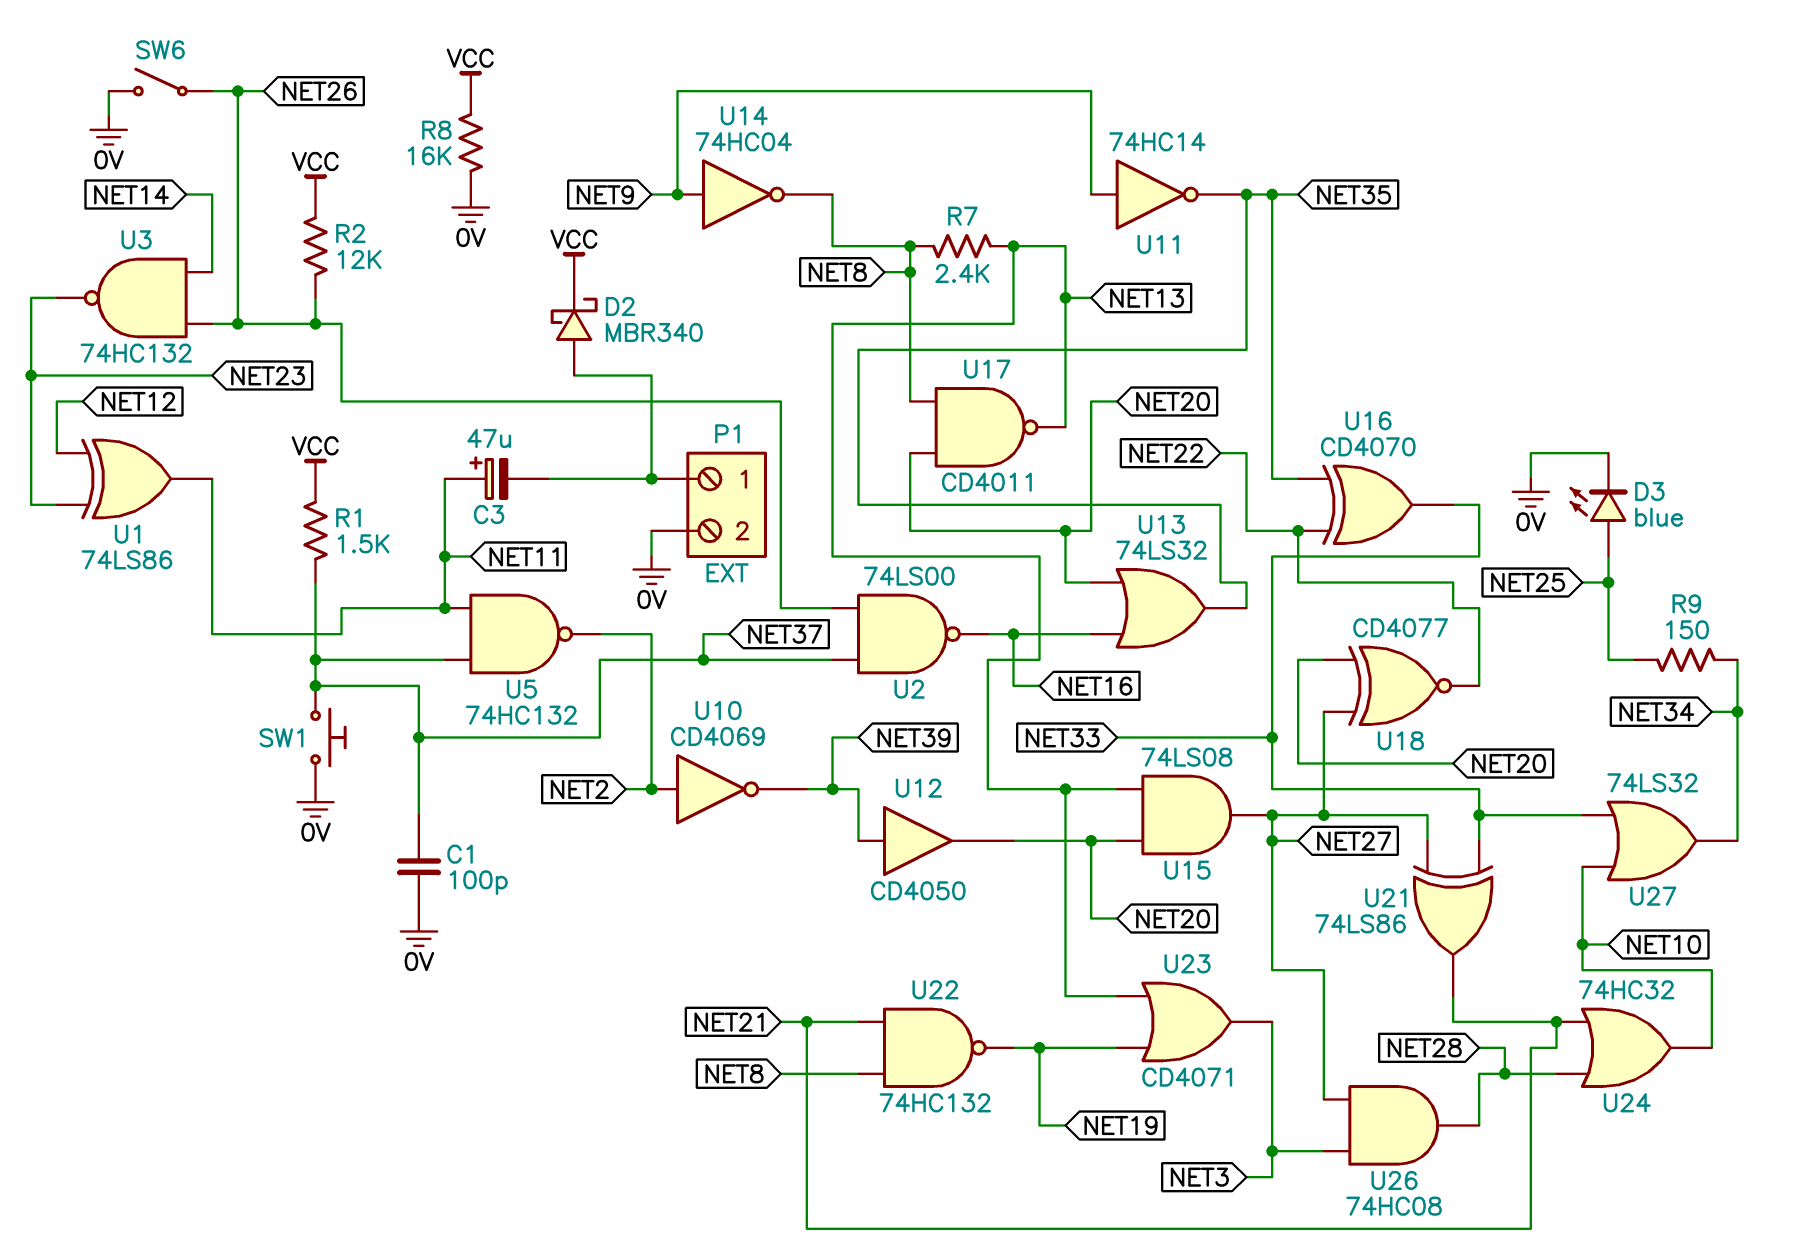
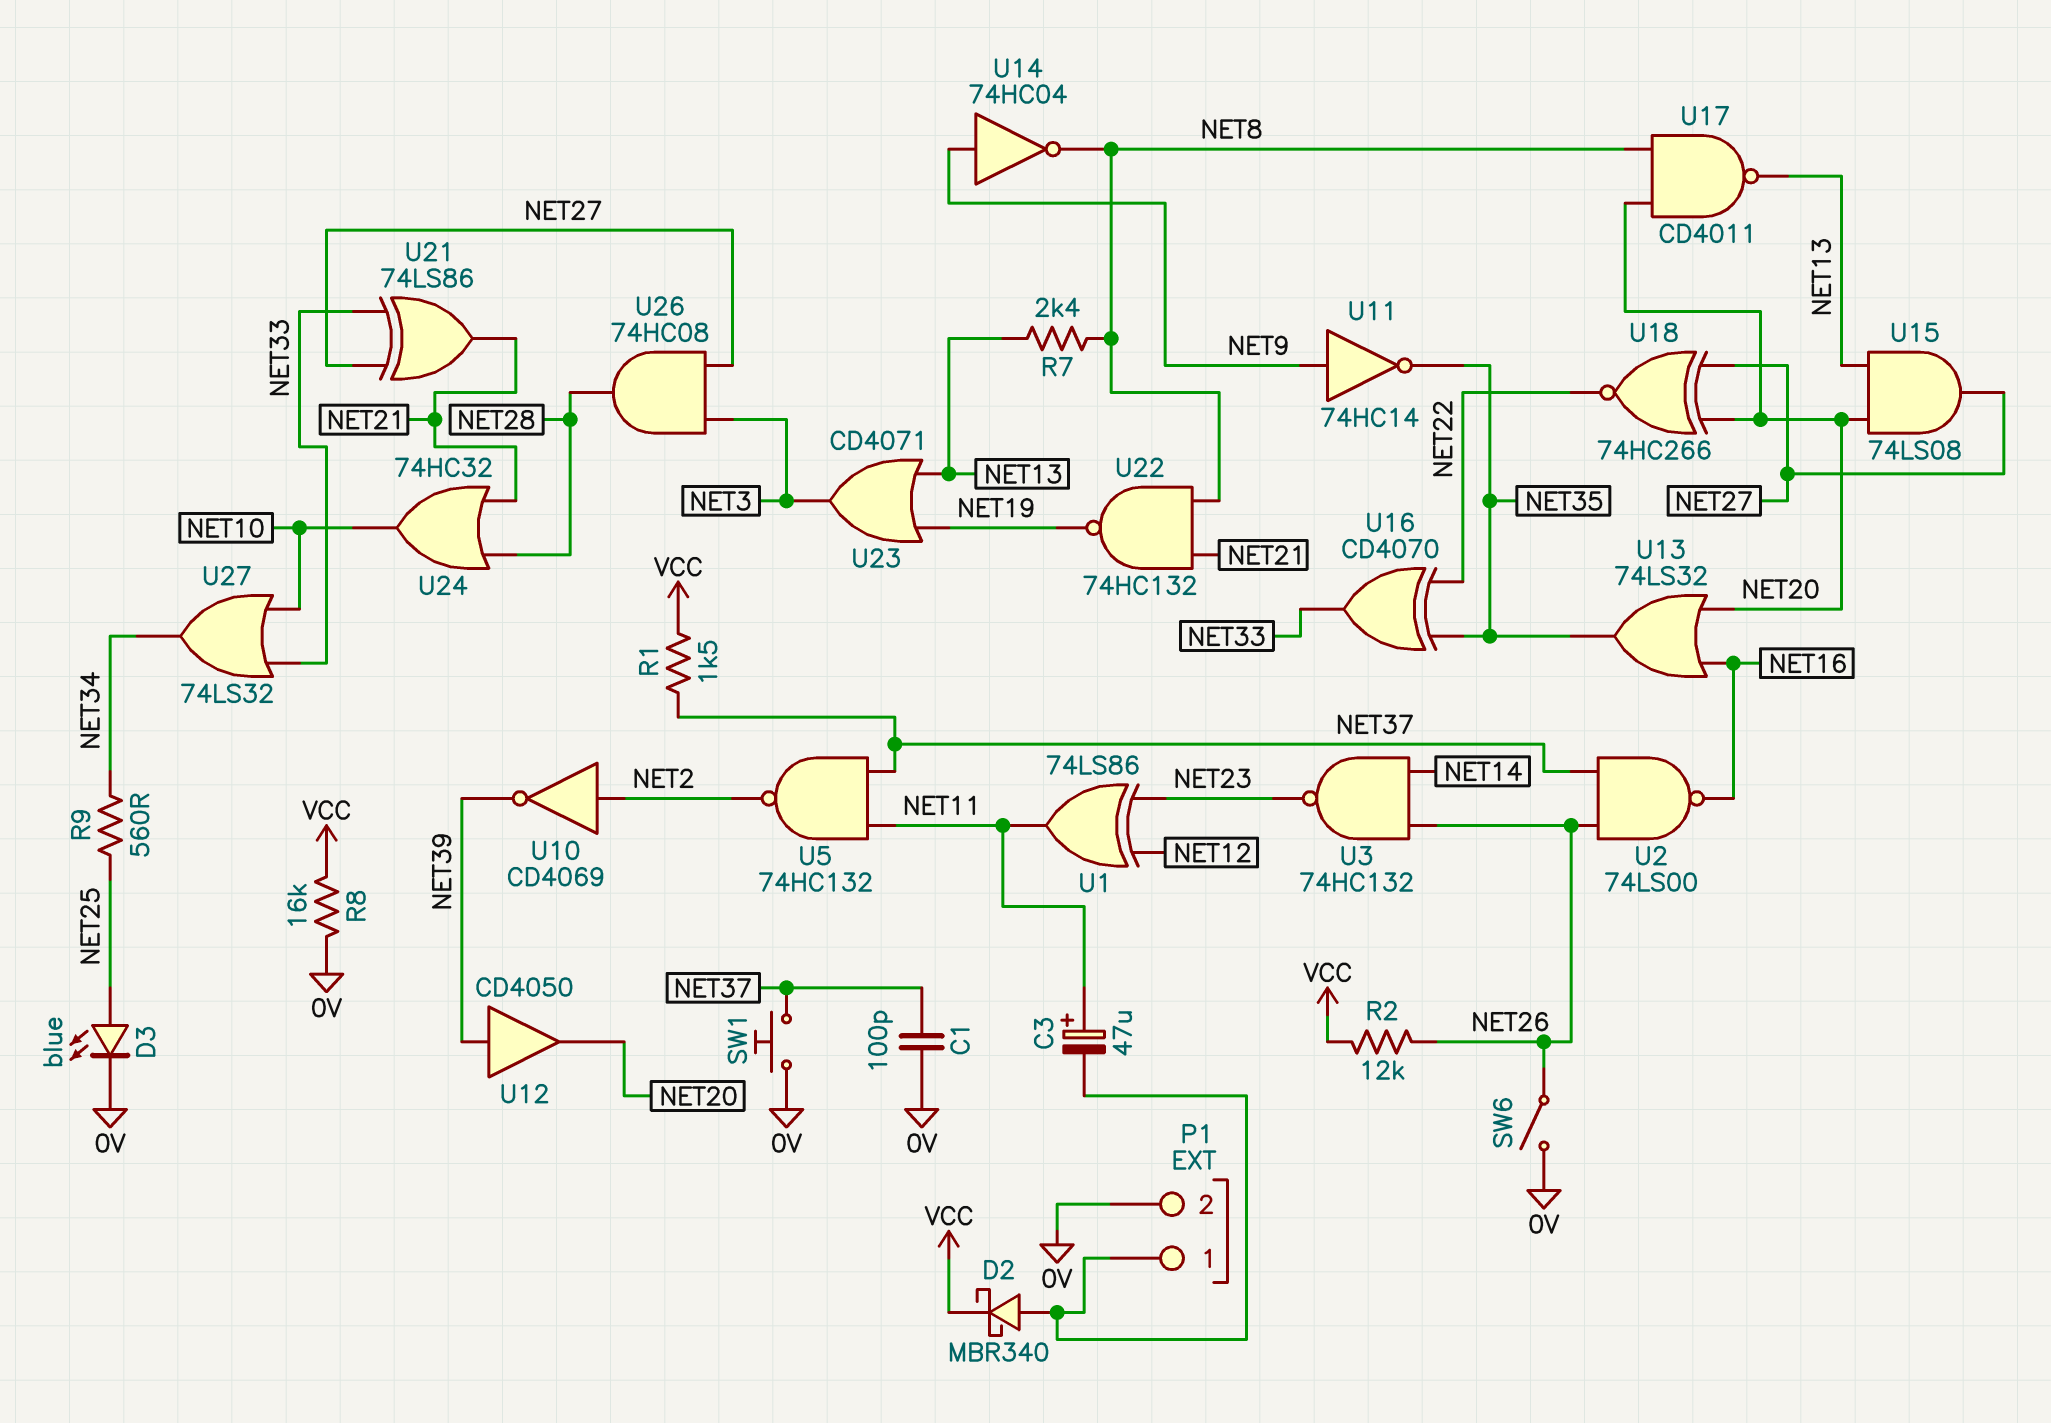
R9: 150 (NET25, NET34) -> 560 (NET25, NET34)
U18: XNOR CD4077 (in NET20, in NET27, out NET22) -> XNOR 74HC266 (in NET20, in NET27, out NET22)

